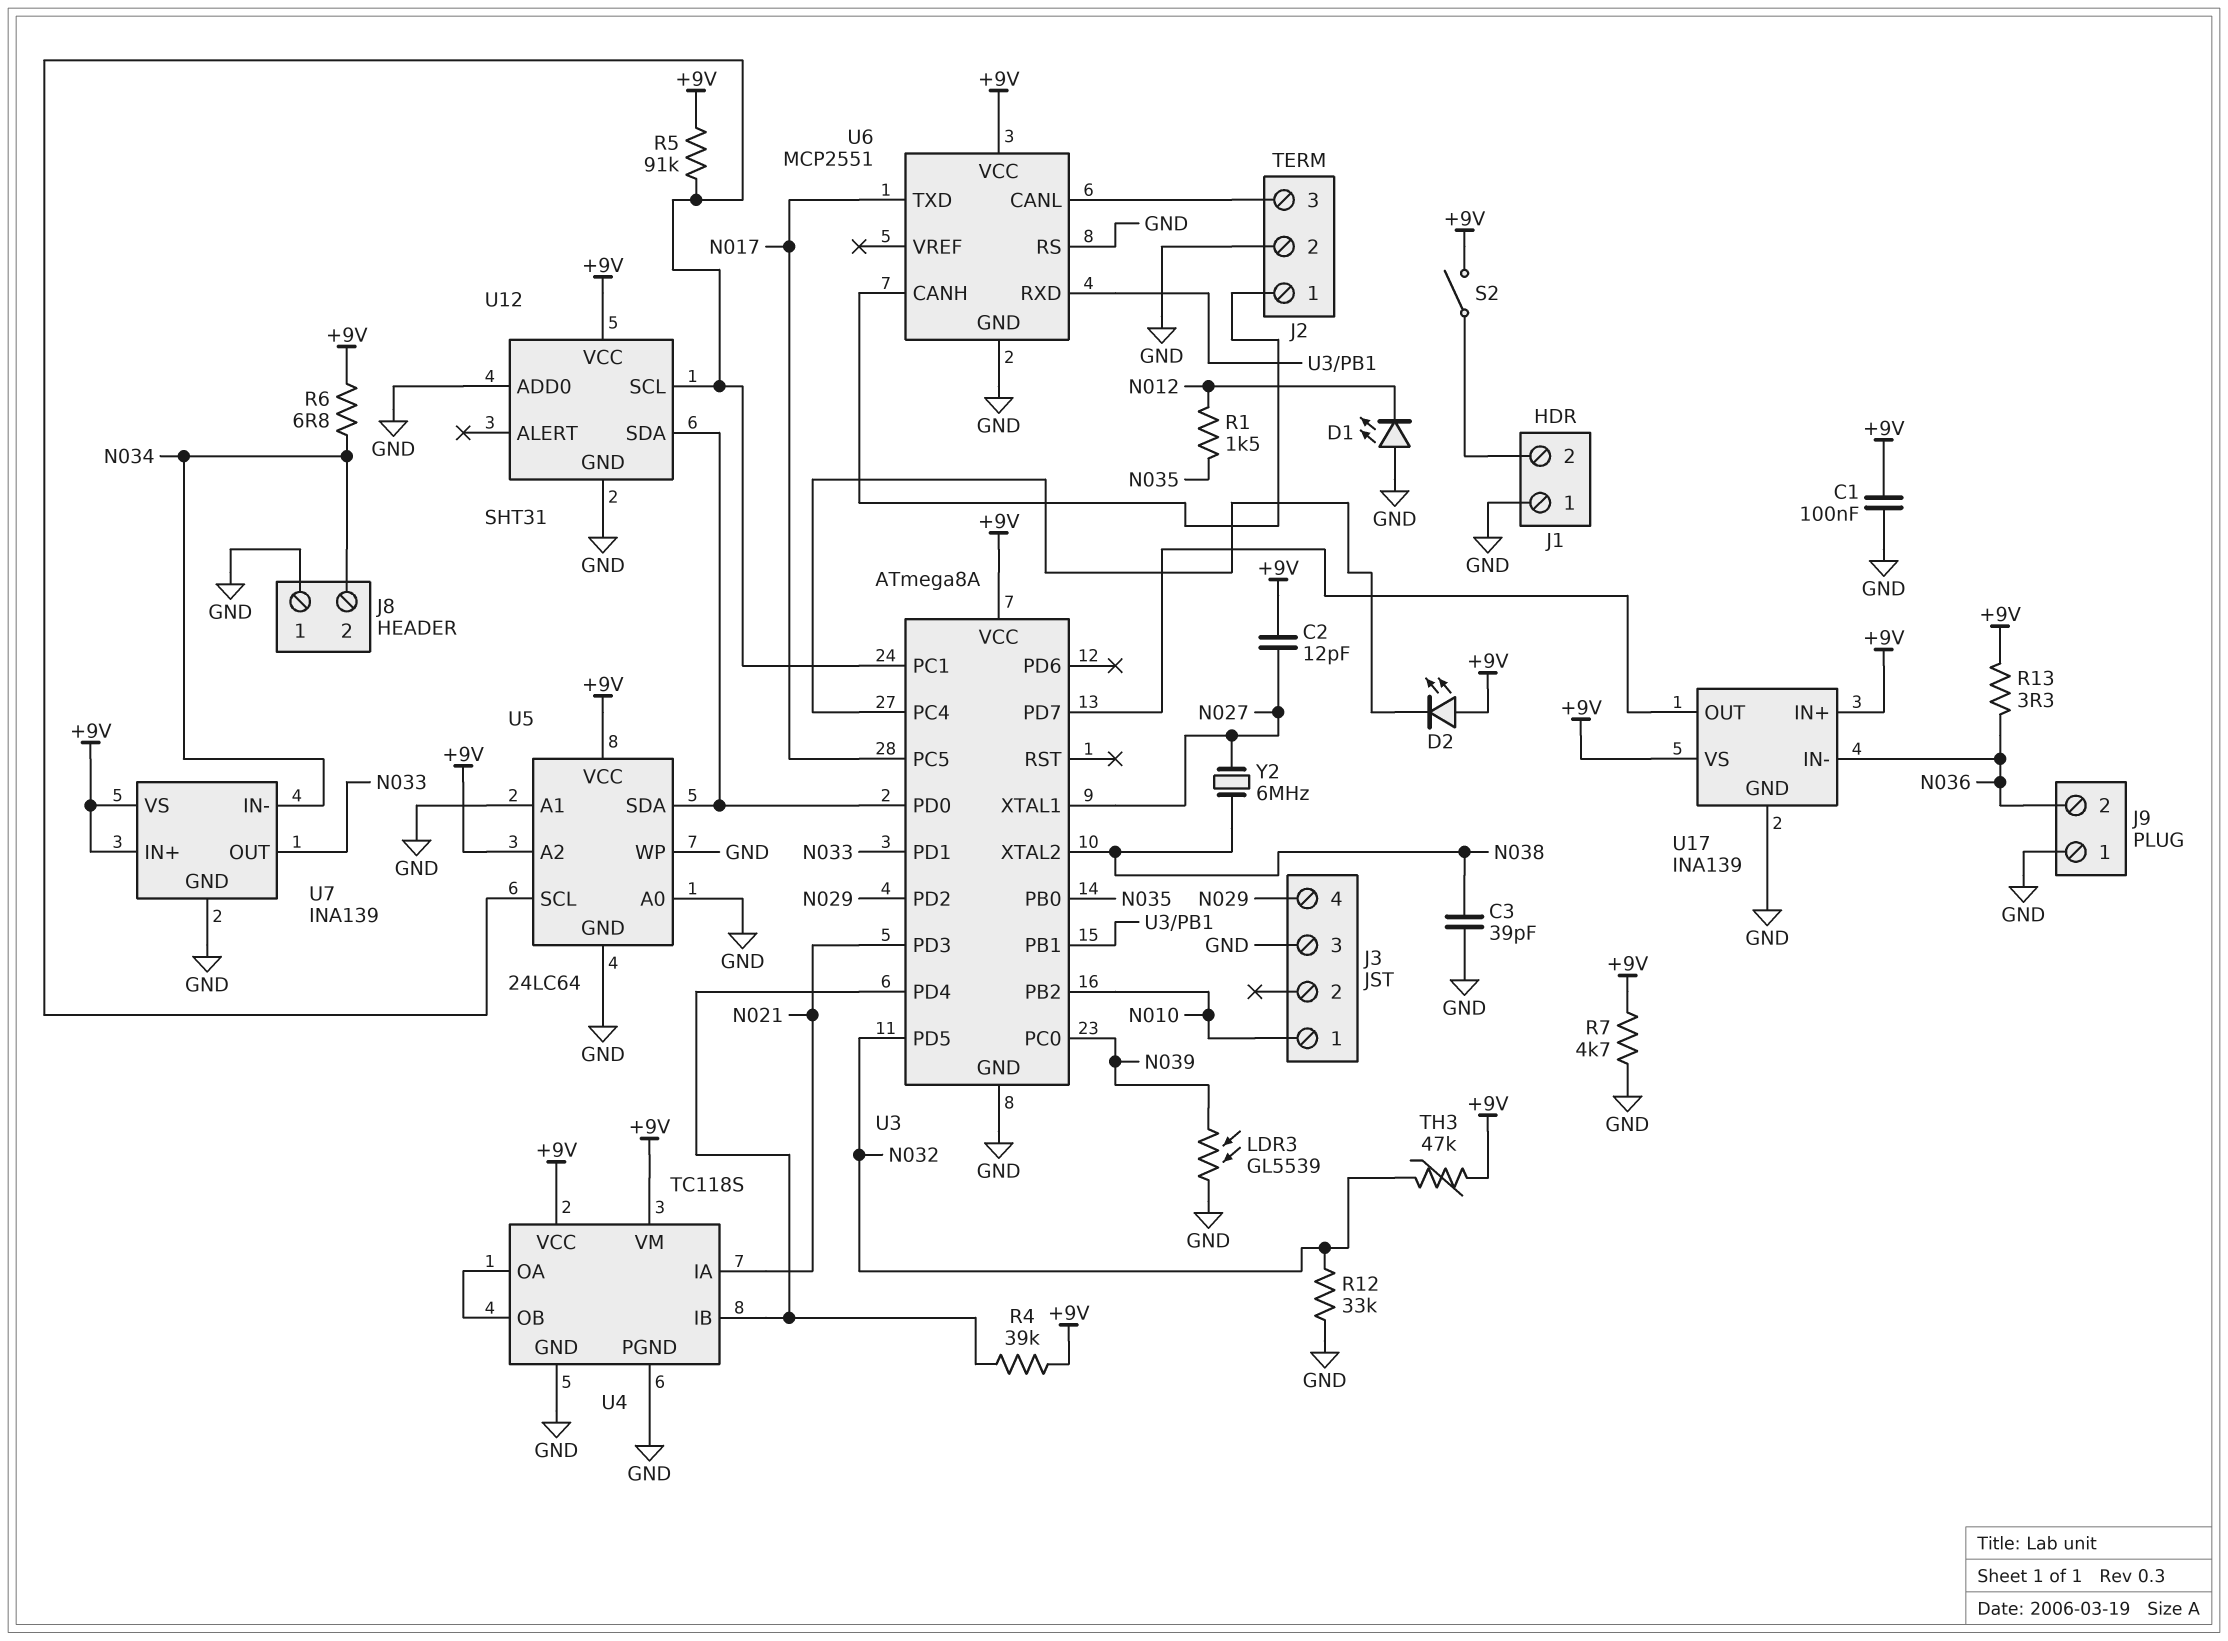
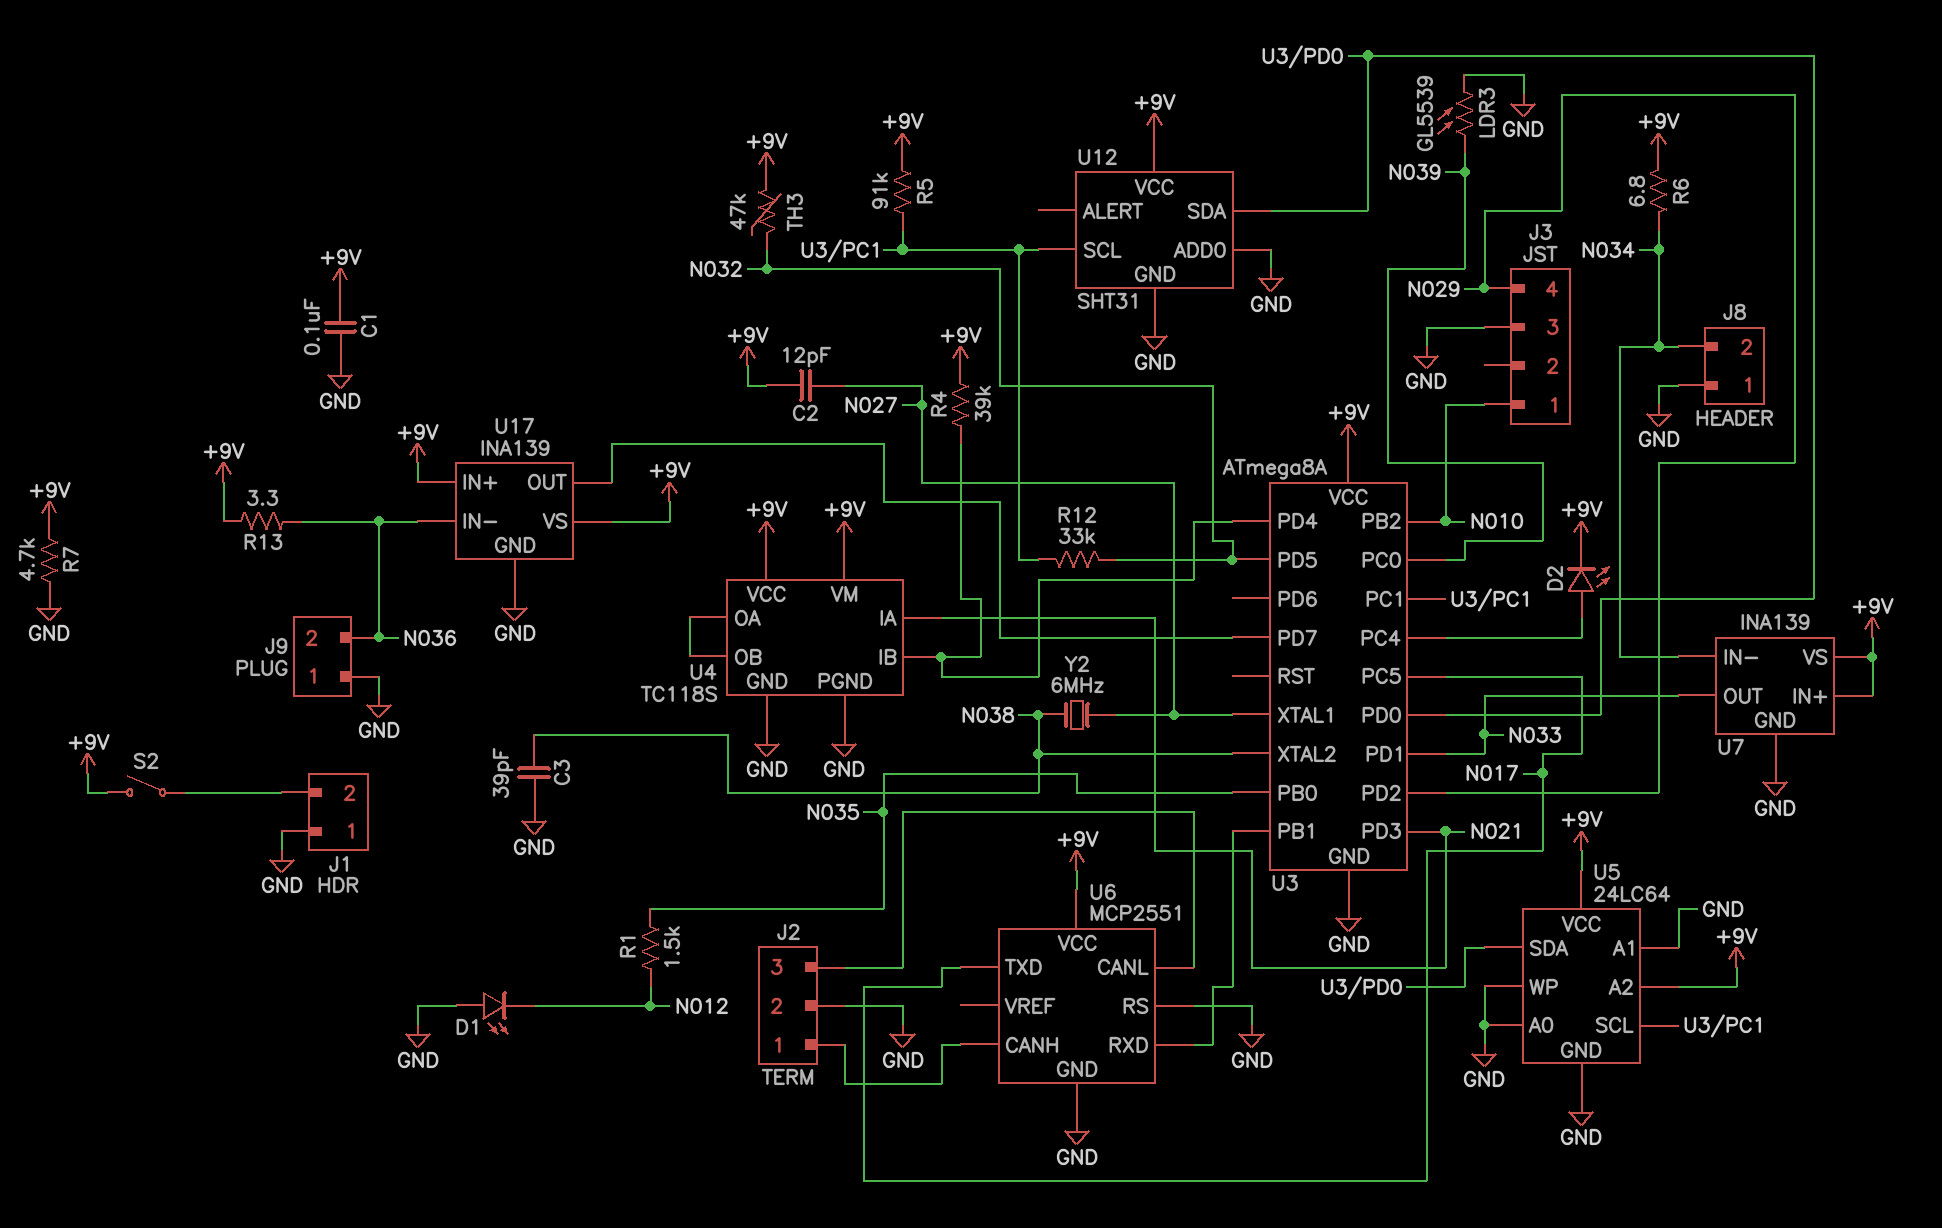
D2: LED (A +9V, K U3/PC4) -> LED (A U3/PC4, K +9V)
R12: 33k (GND, N032) -> 33k (N032, U3/PC1)

